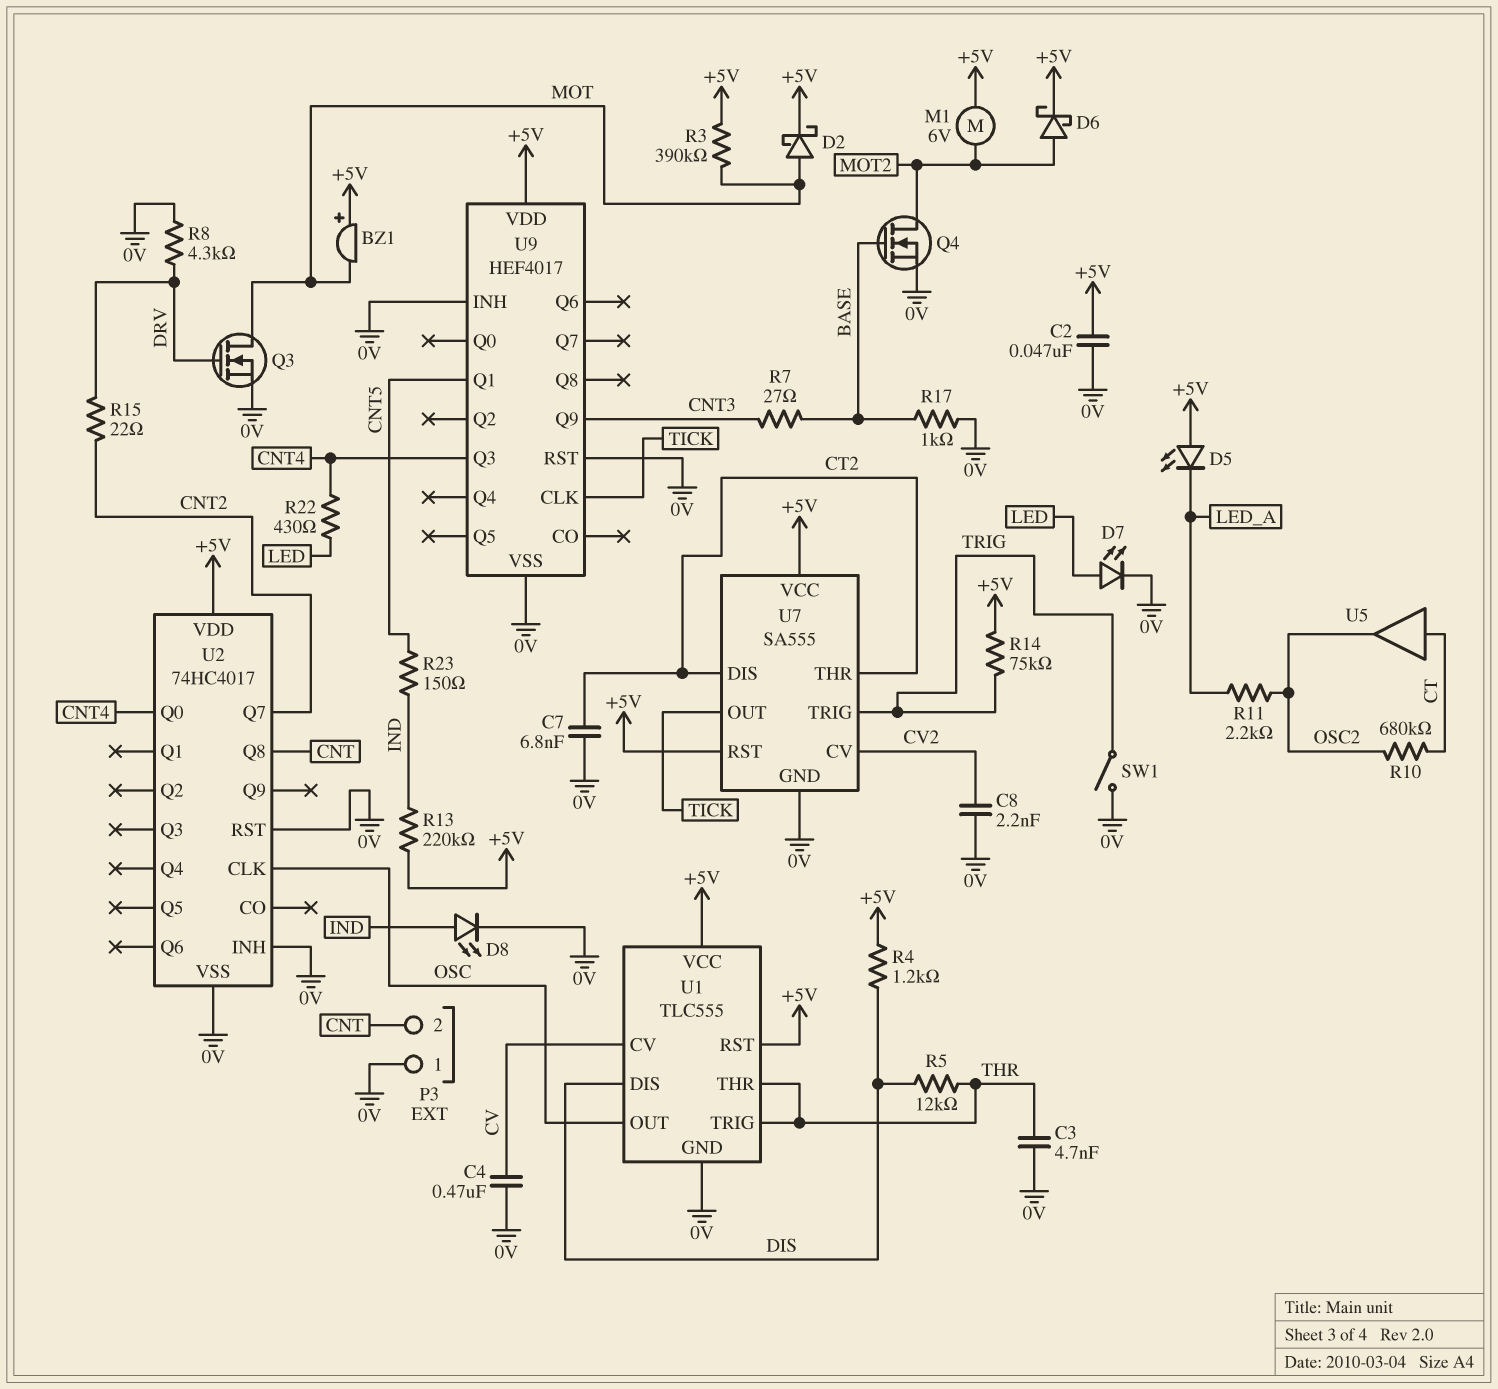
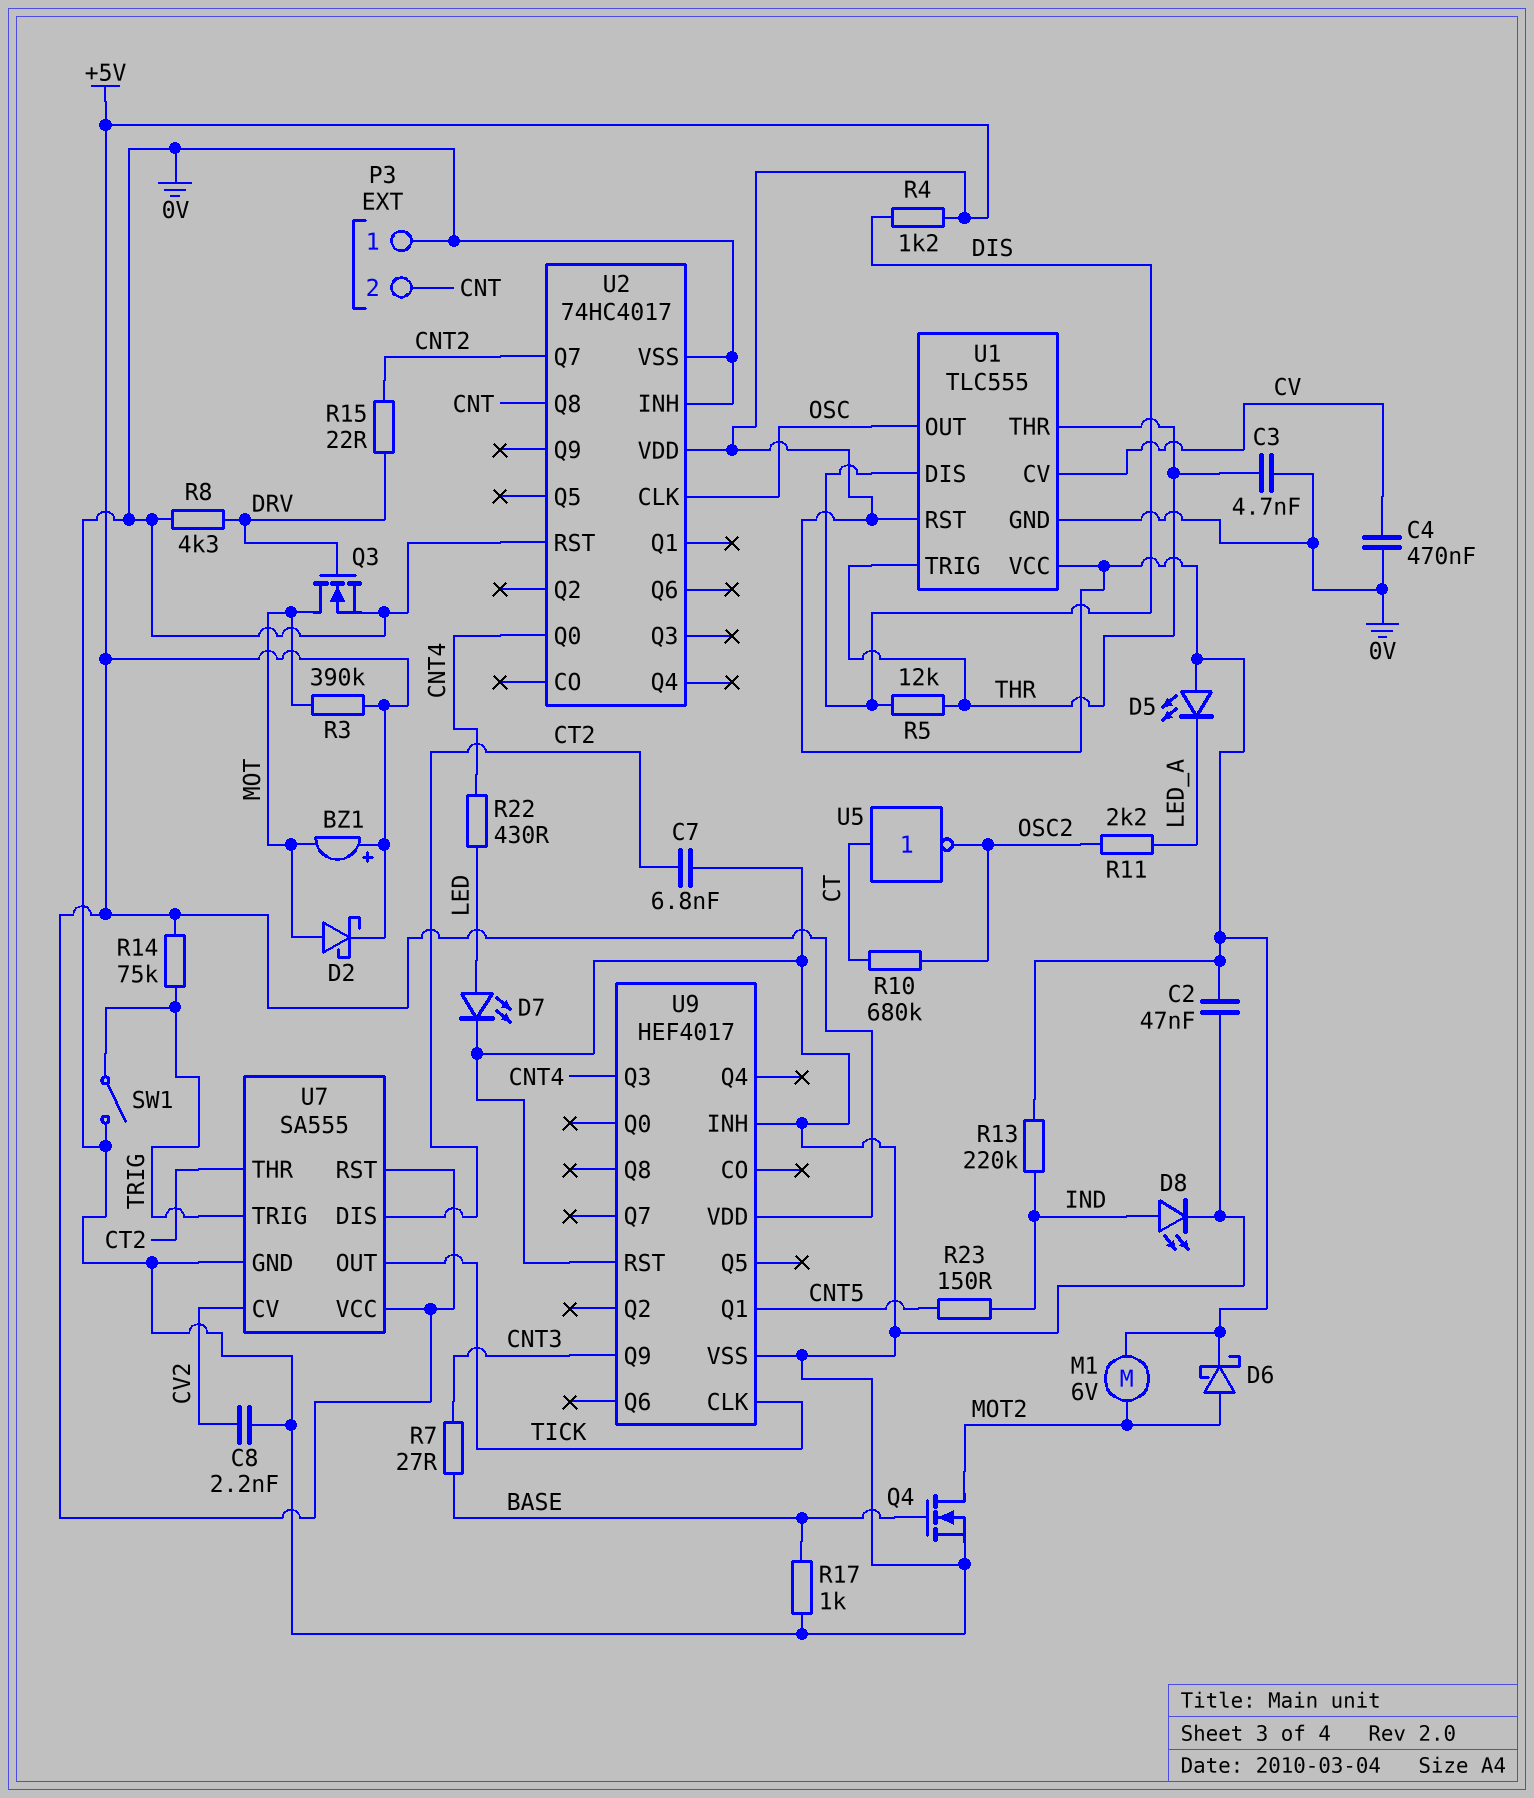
U5: buffer (in CT, out OSC2) -> NOT (in CT, out OSC2)

